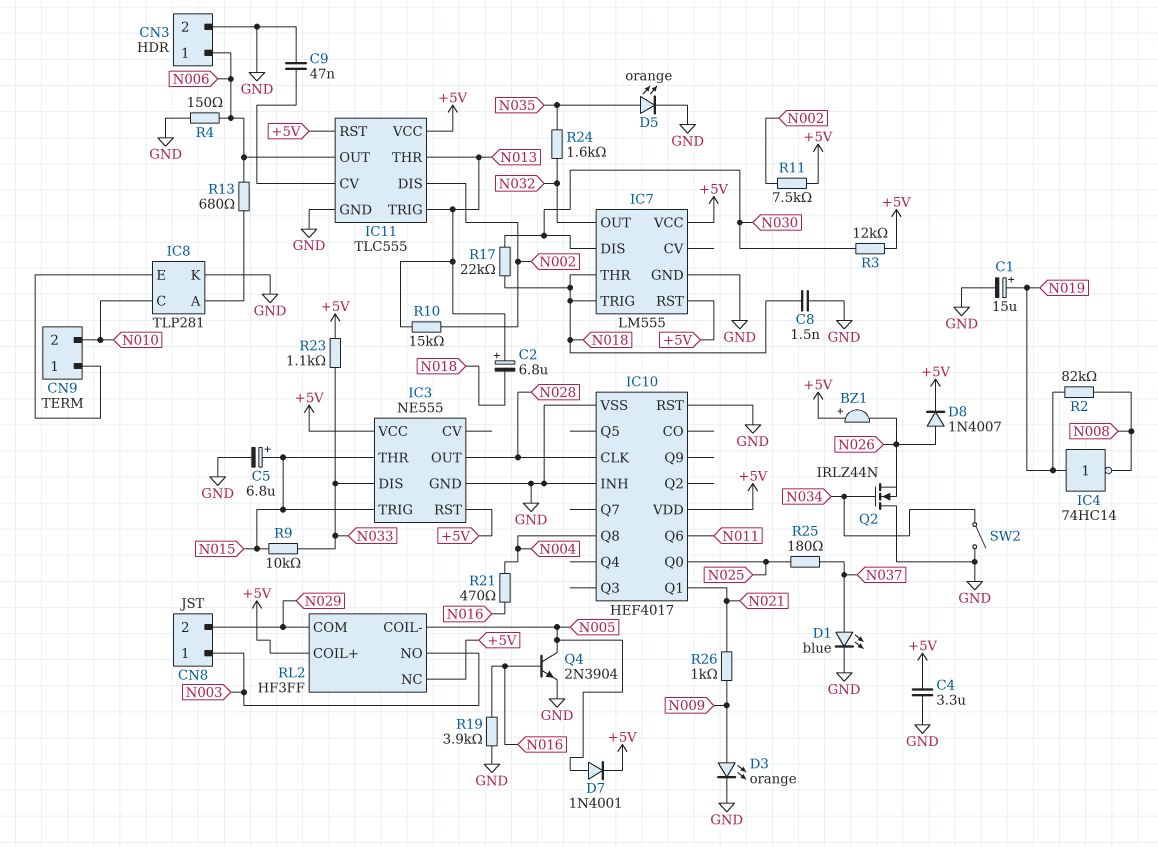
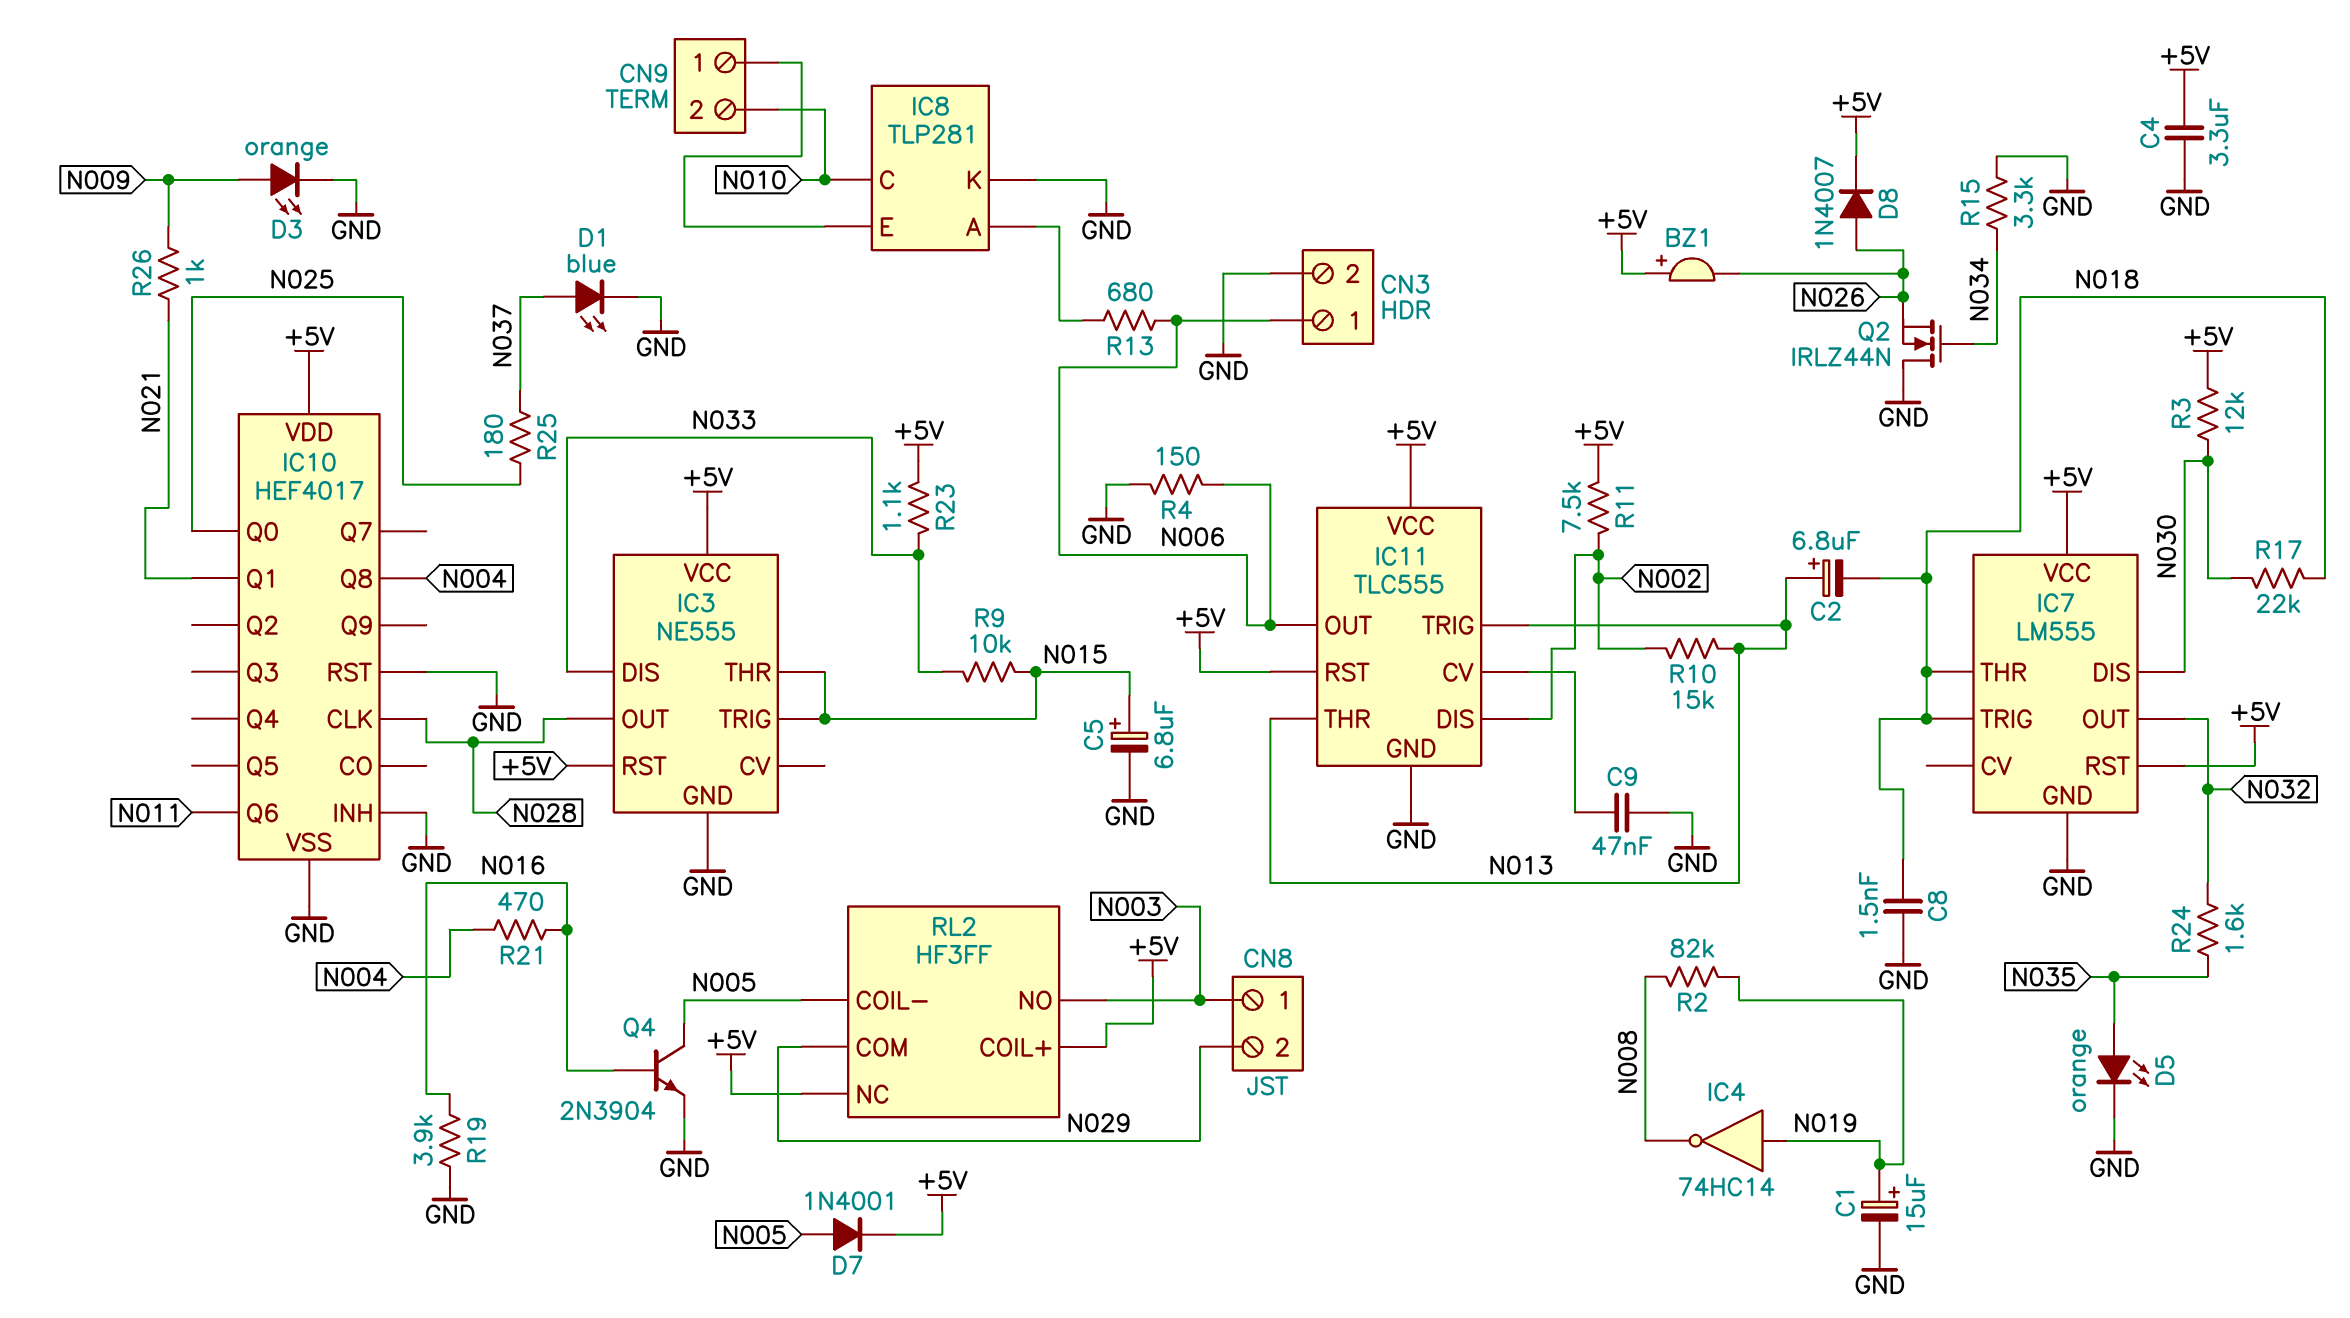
R15: none -> 3.3k (GND, N034)
SW2: switch (GND, N034) -> none

